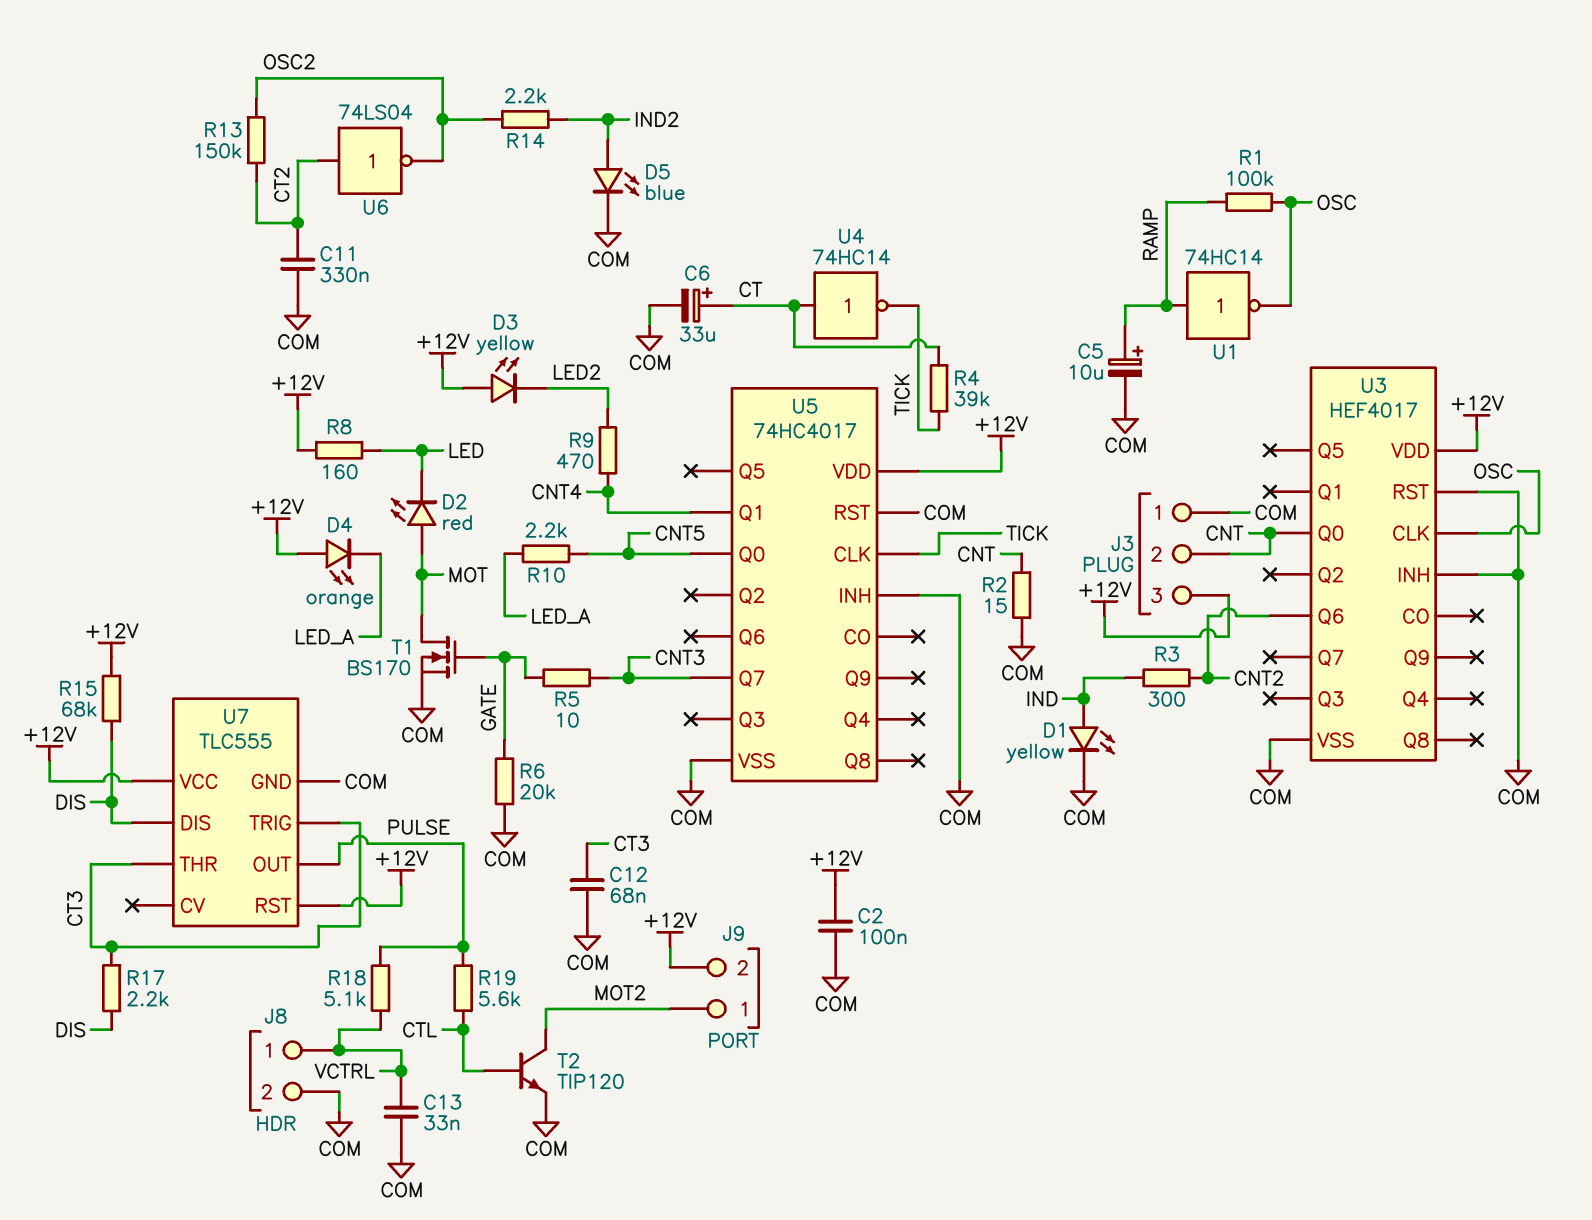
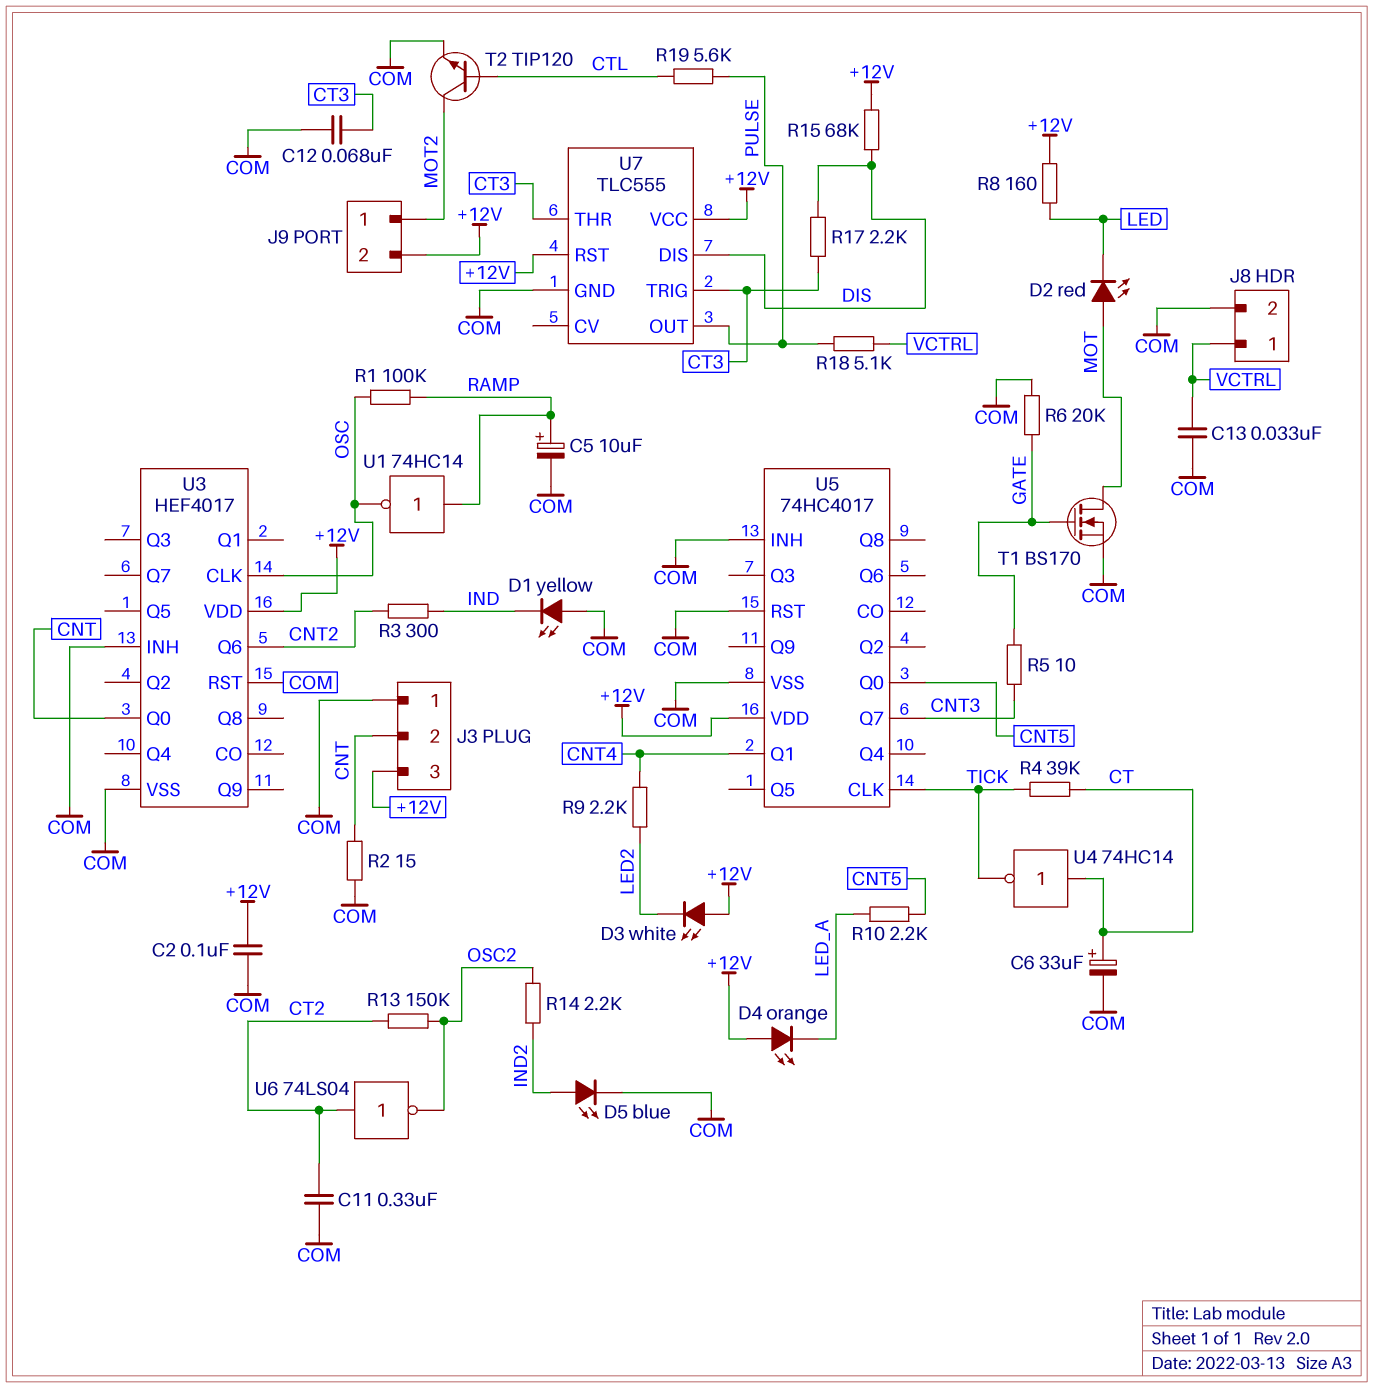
D1: LED yellow (A IND, K COM) -> LED yellow (A COM, K IND)
D3: LED yellow (A +12V, K LED2) -> LED white (A +12V, K LED2)
R9: 470 (CNT4, LED2) -> 2.2k (CNT4, LED2)

